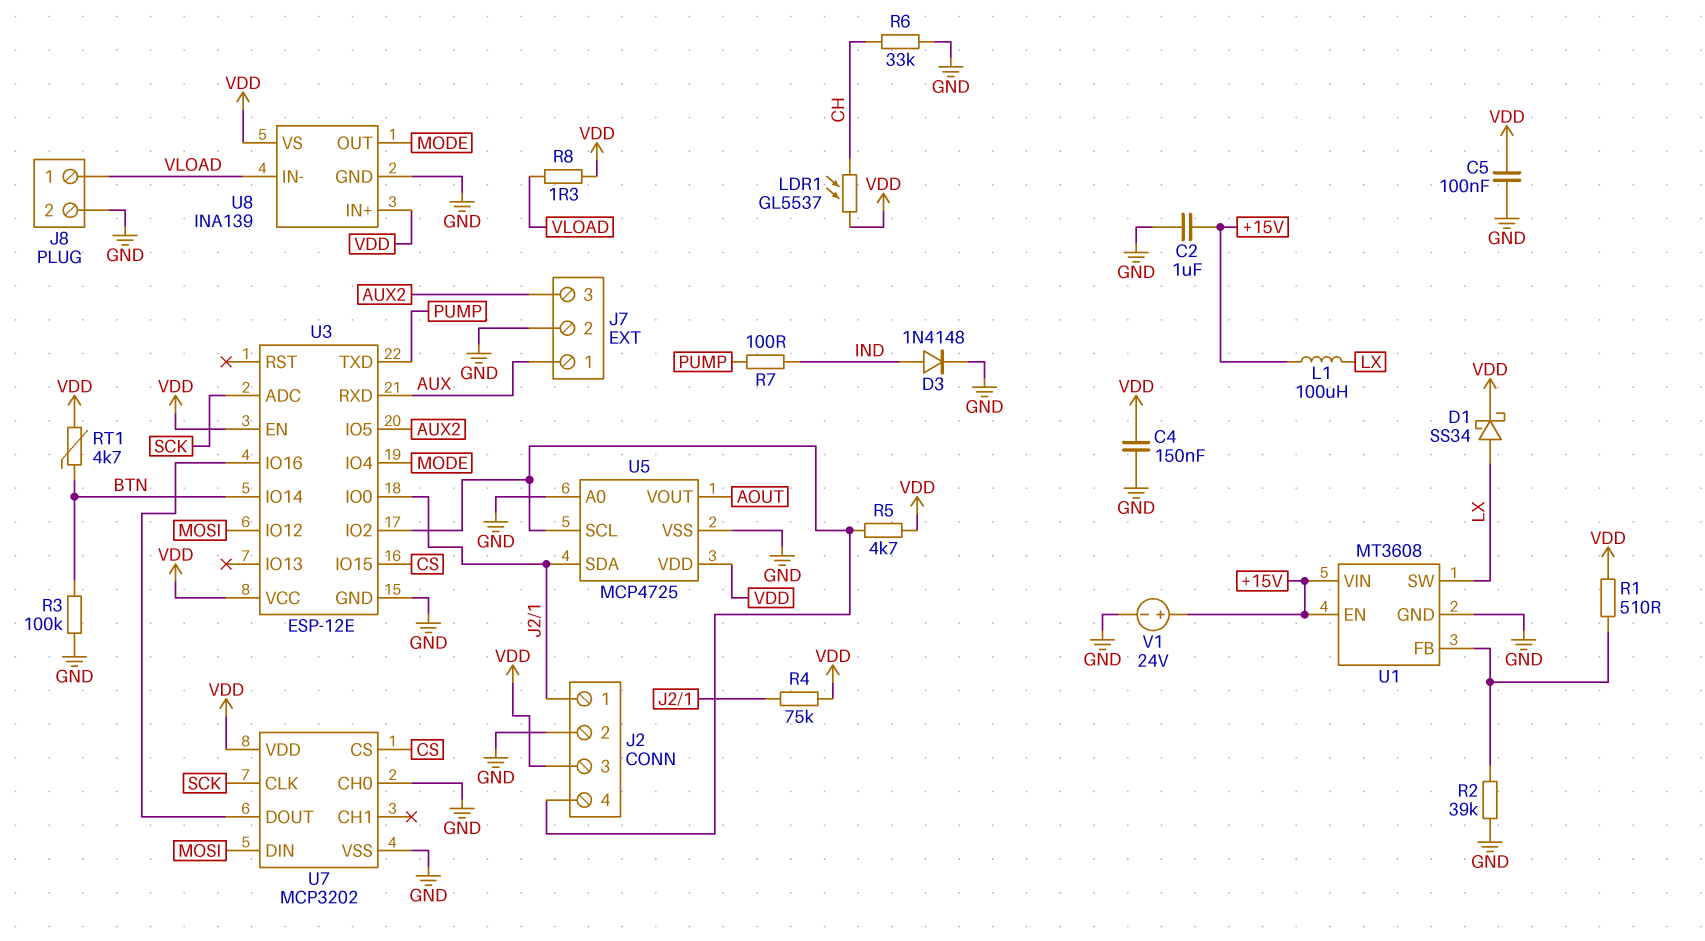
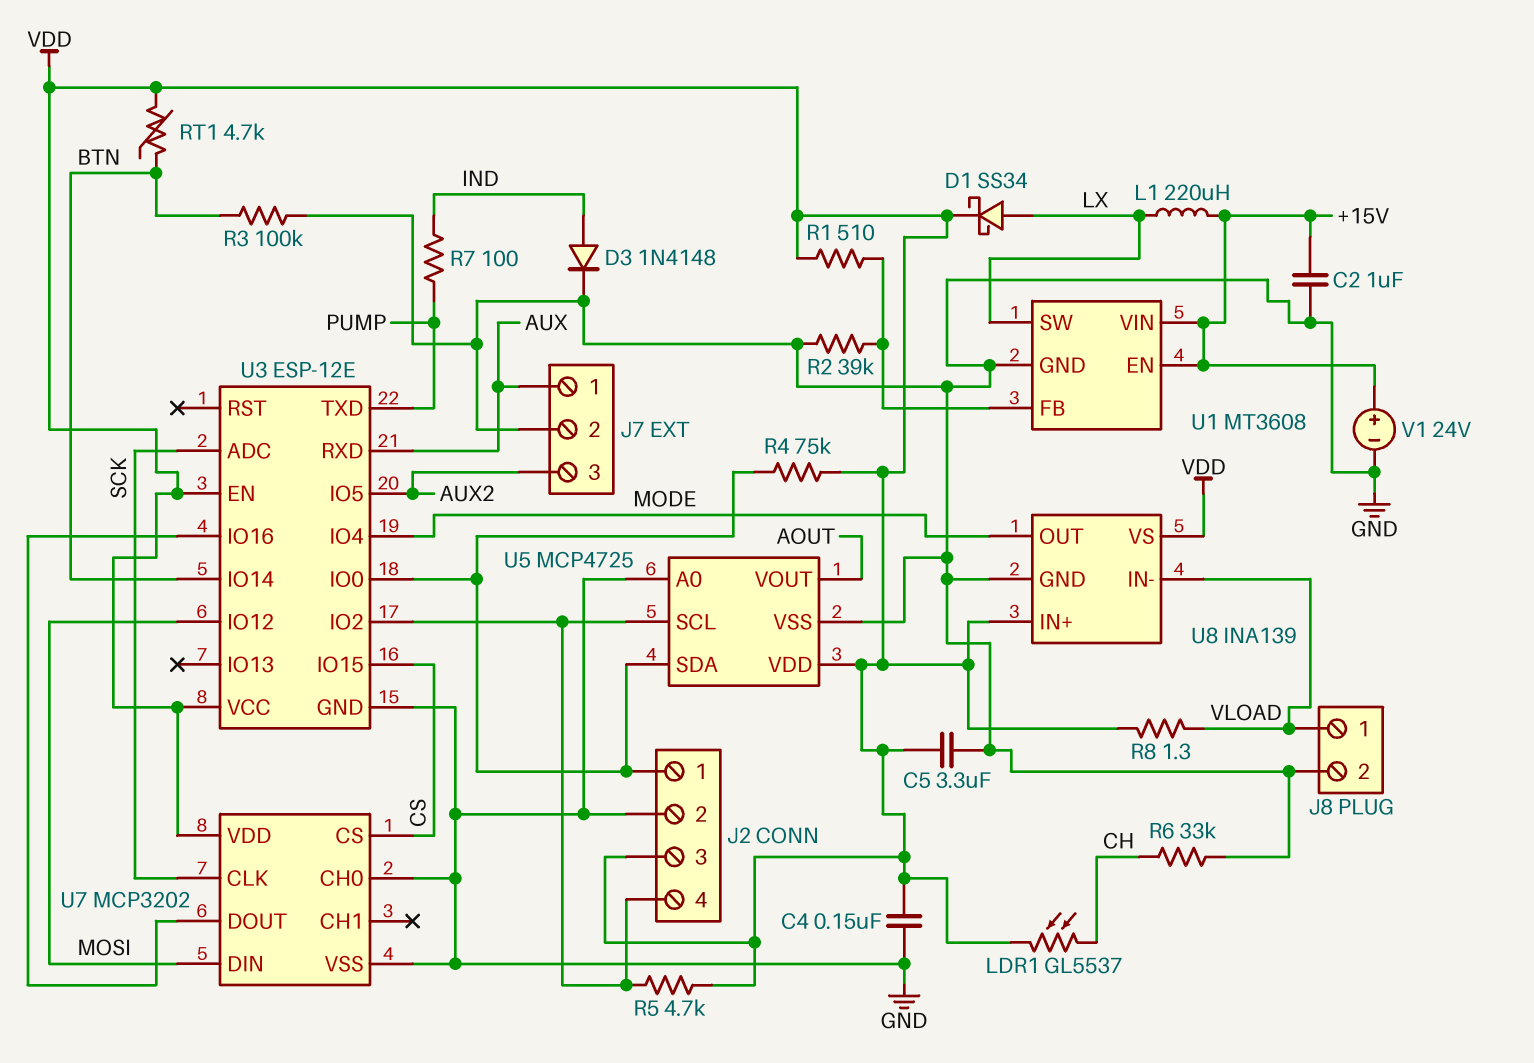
C5: 100nF (GND, VDD) -> 3.3uF (GND, VDD)
L1: 100uH (+15V, LX) -> 220uH (+15V, LX)

